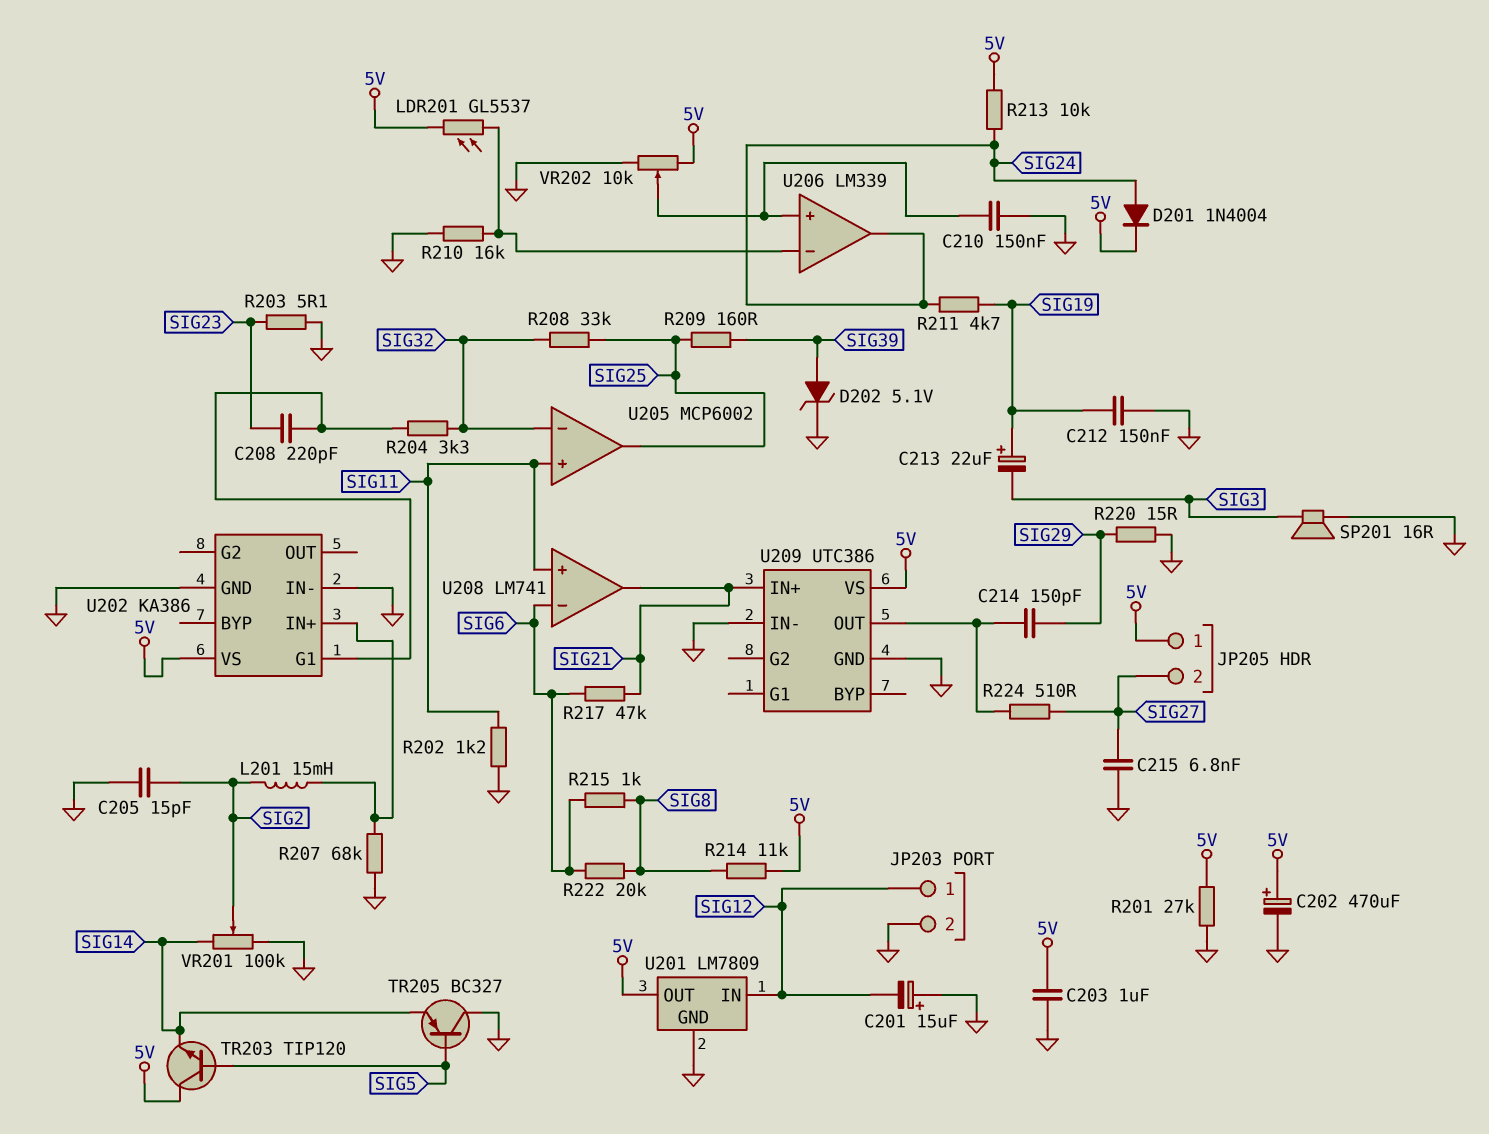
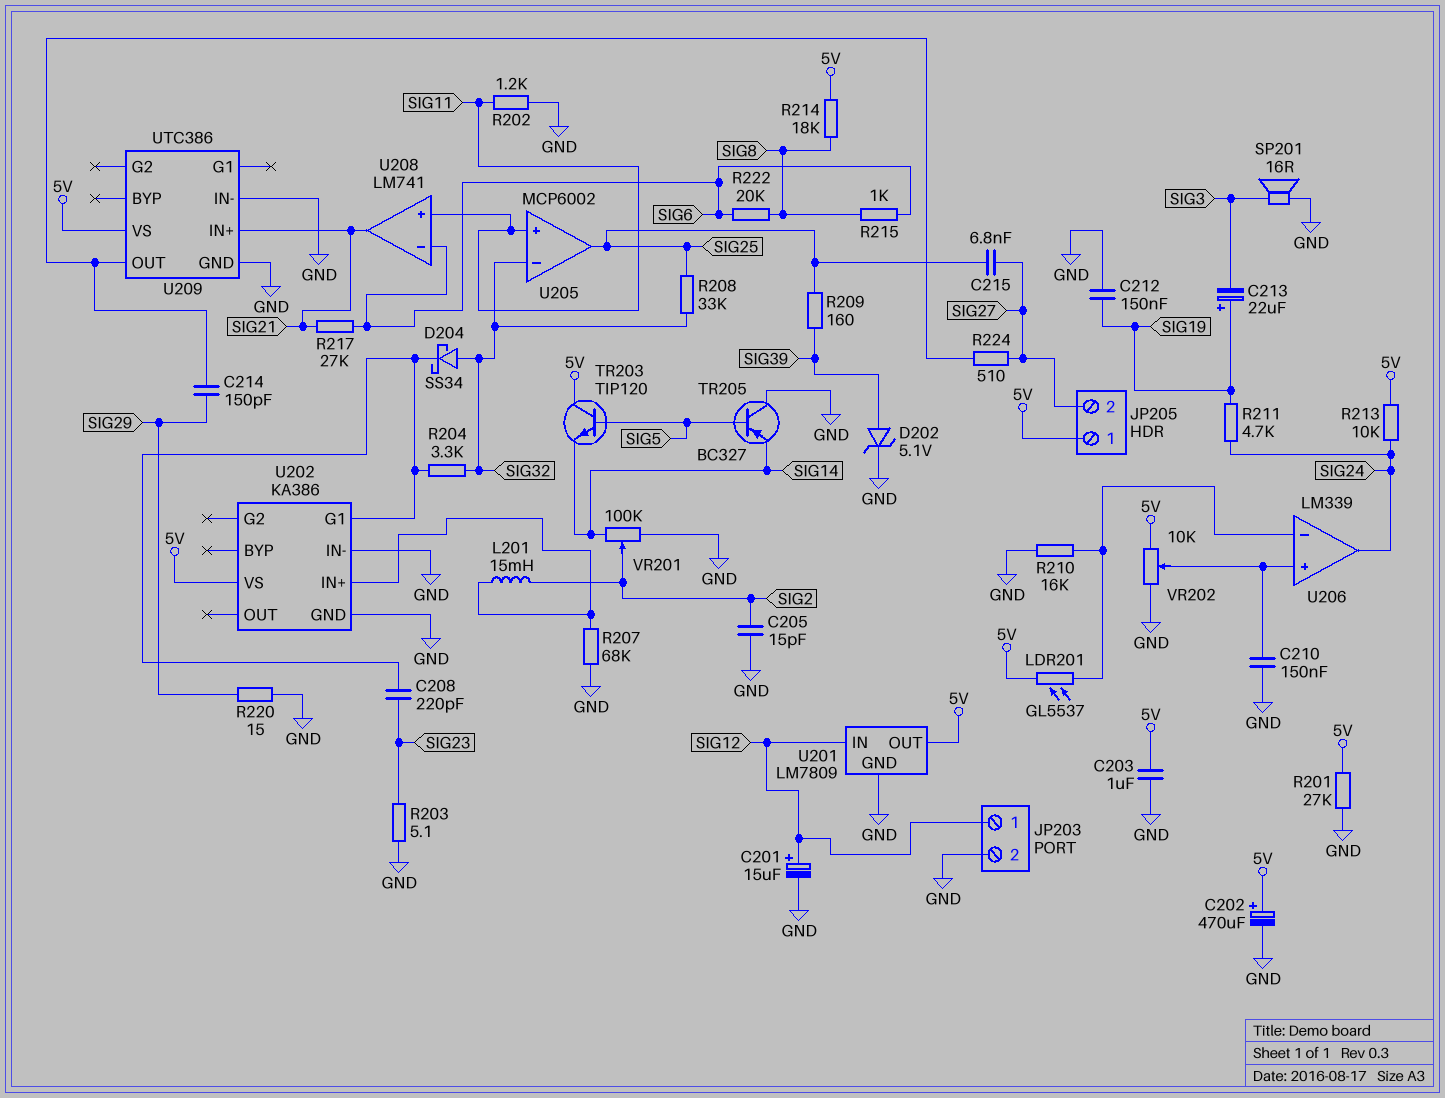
C201: 15uF (plus GND, minus SIG12) -> 15uF (plus SIG12, minus GND)
C215: 6.8nF (GND, SIG27) -> 6.8nF (SIG25, SIG27)
D201: diode 1N4004 (A SIG24, K 5V) -> none
D204: none -> schottky SS34 (A SIG32, K U202/G1)
R214: 11k (5V, SIG8) -> 18k (5V, SIG8)
R217: 47k (SIG6, SIG21) -> 27k (SIG6, SIG21)

